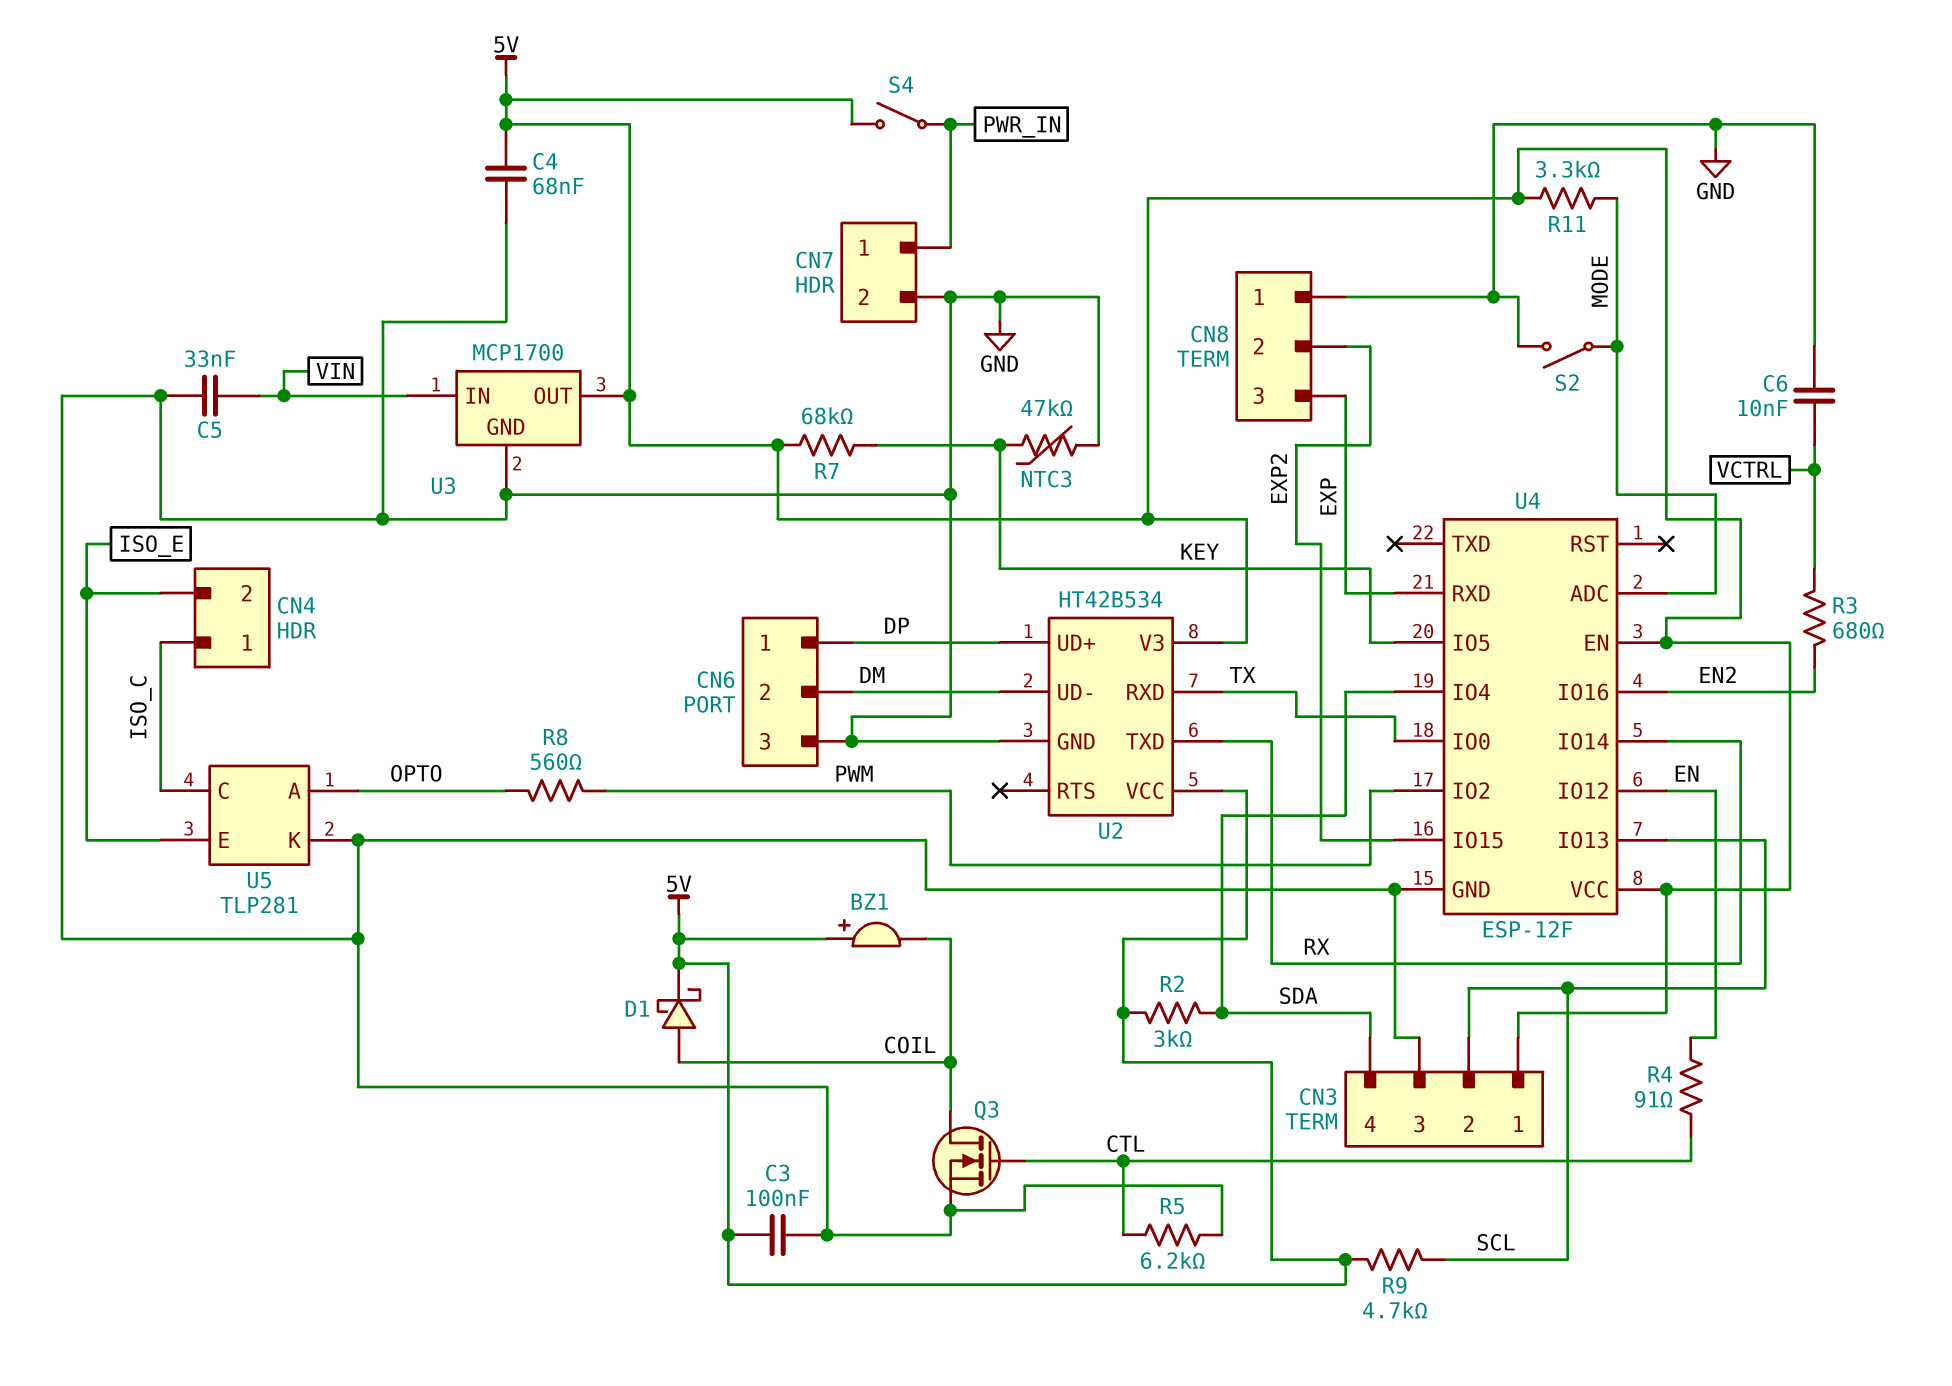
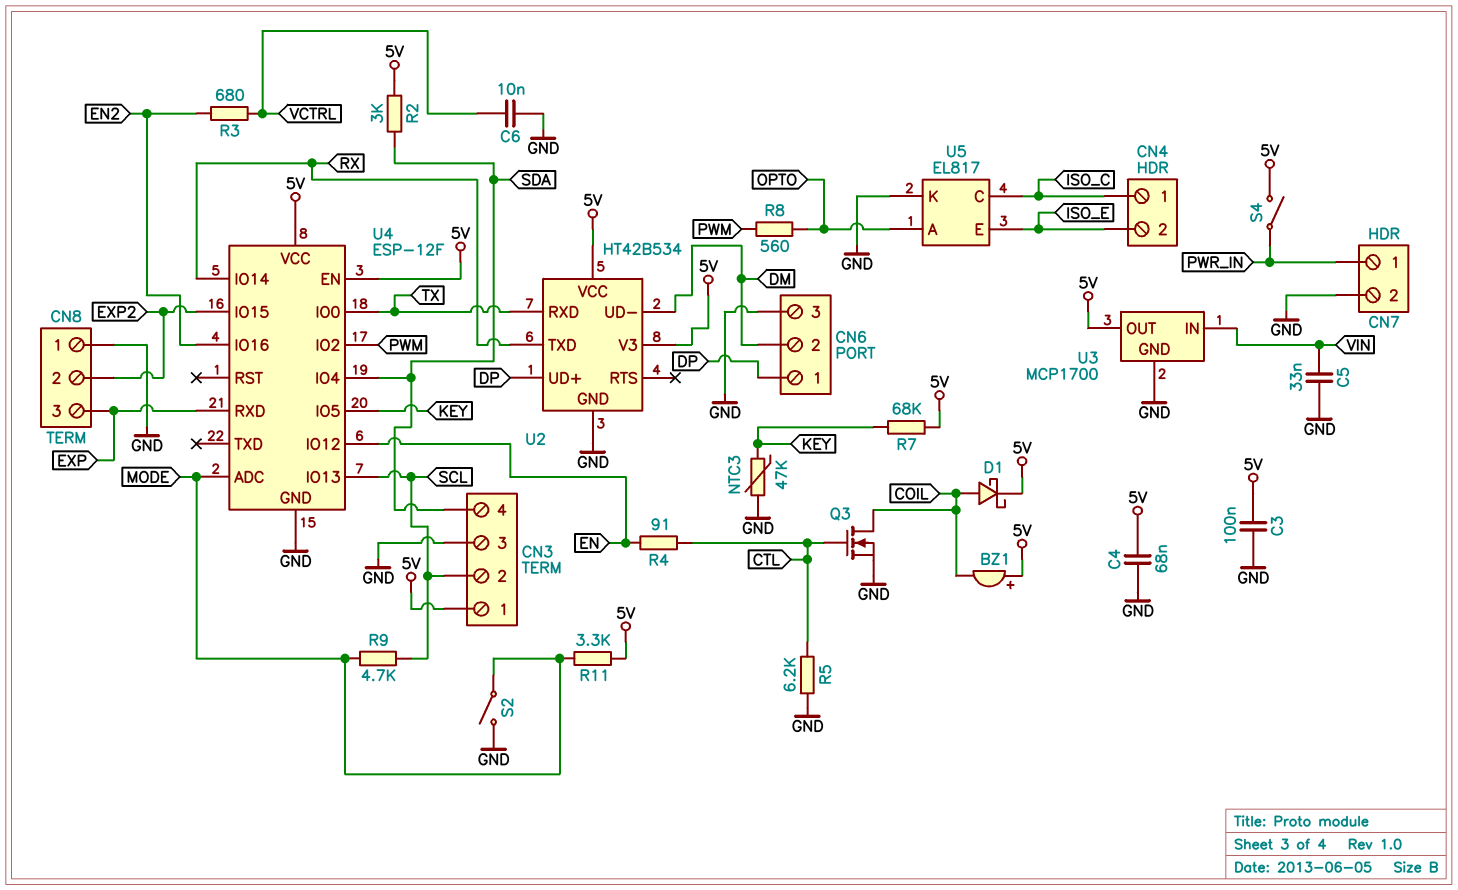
R9: 4.7k (5V, SCL) -> 4.7k (MODE, SCL)
U5: TLP281 -> EL817

